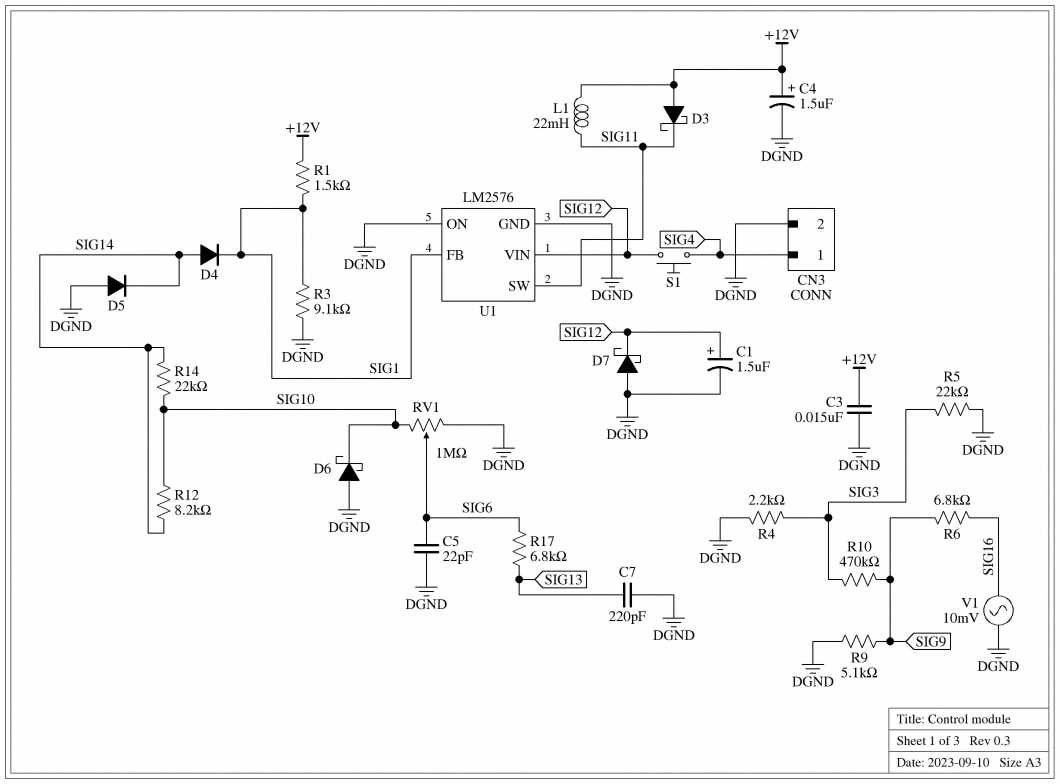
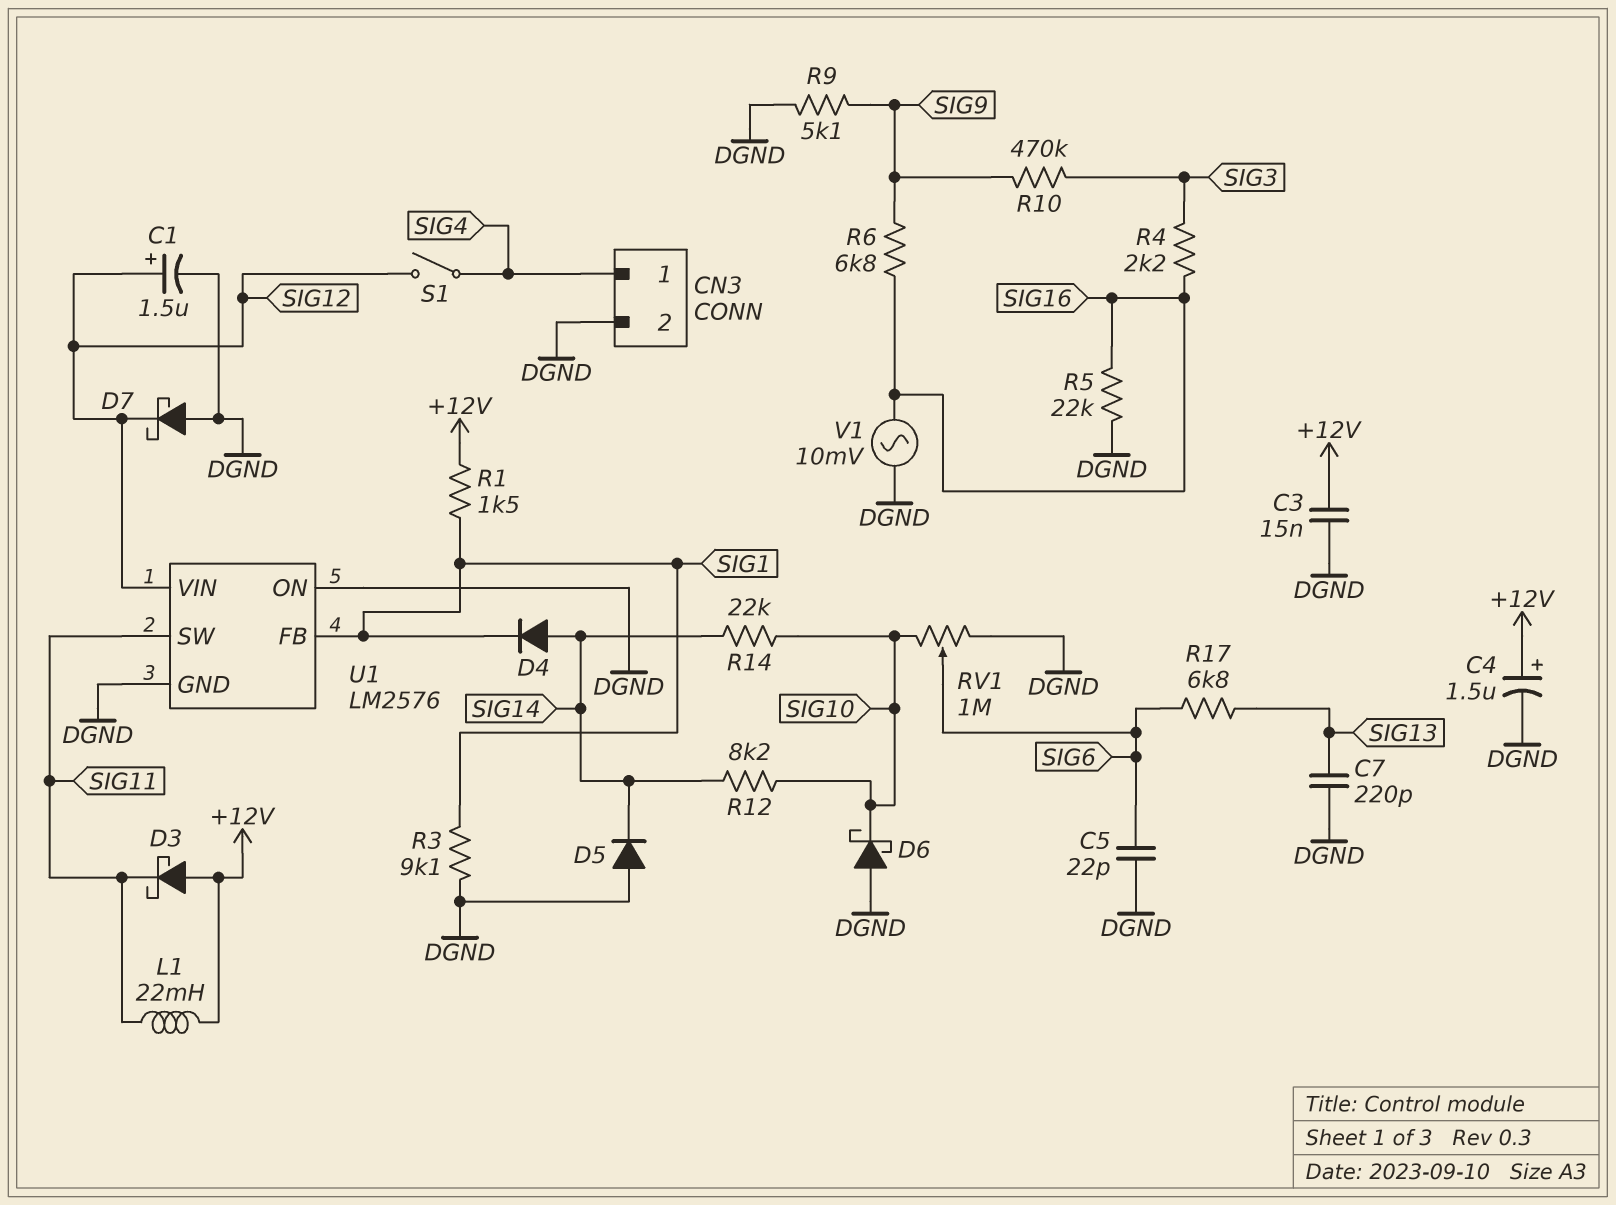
R4: 2.2k (DGND, SIG3) -> 2.2k (SIG3, SIG16)
R5: 22k (DGND, SIG3) -> 22k (DGND, SIG16)
S1: button (SIG4, SIG12) -> switch (SIG4, SIG12)

